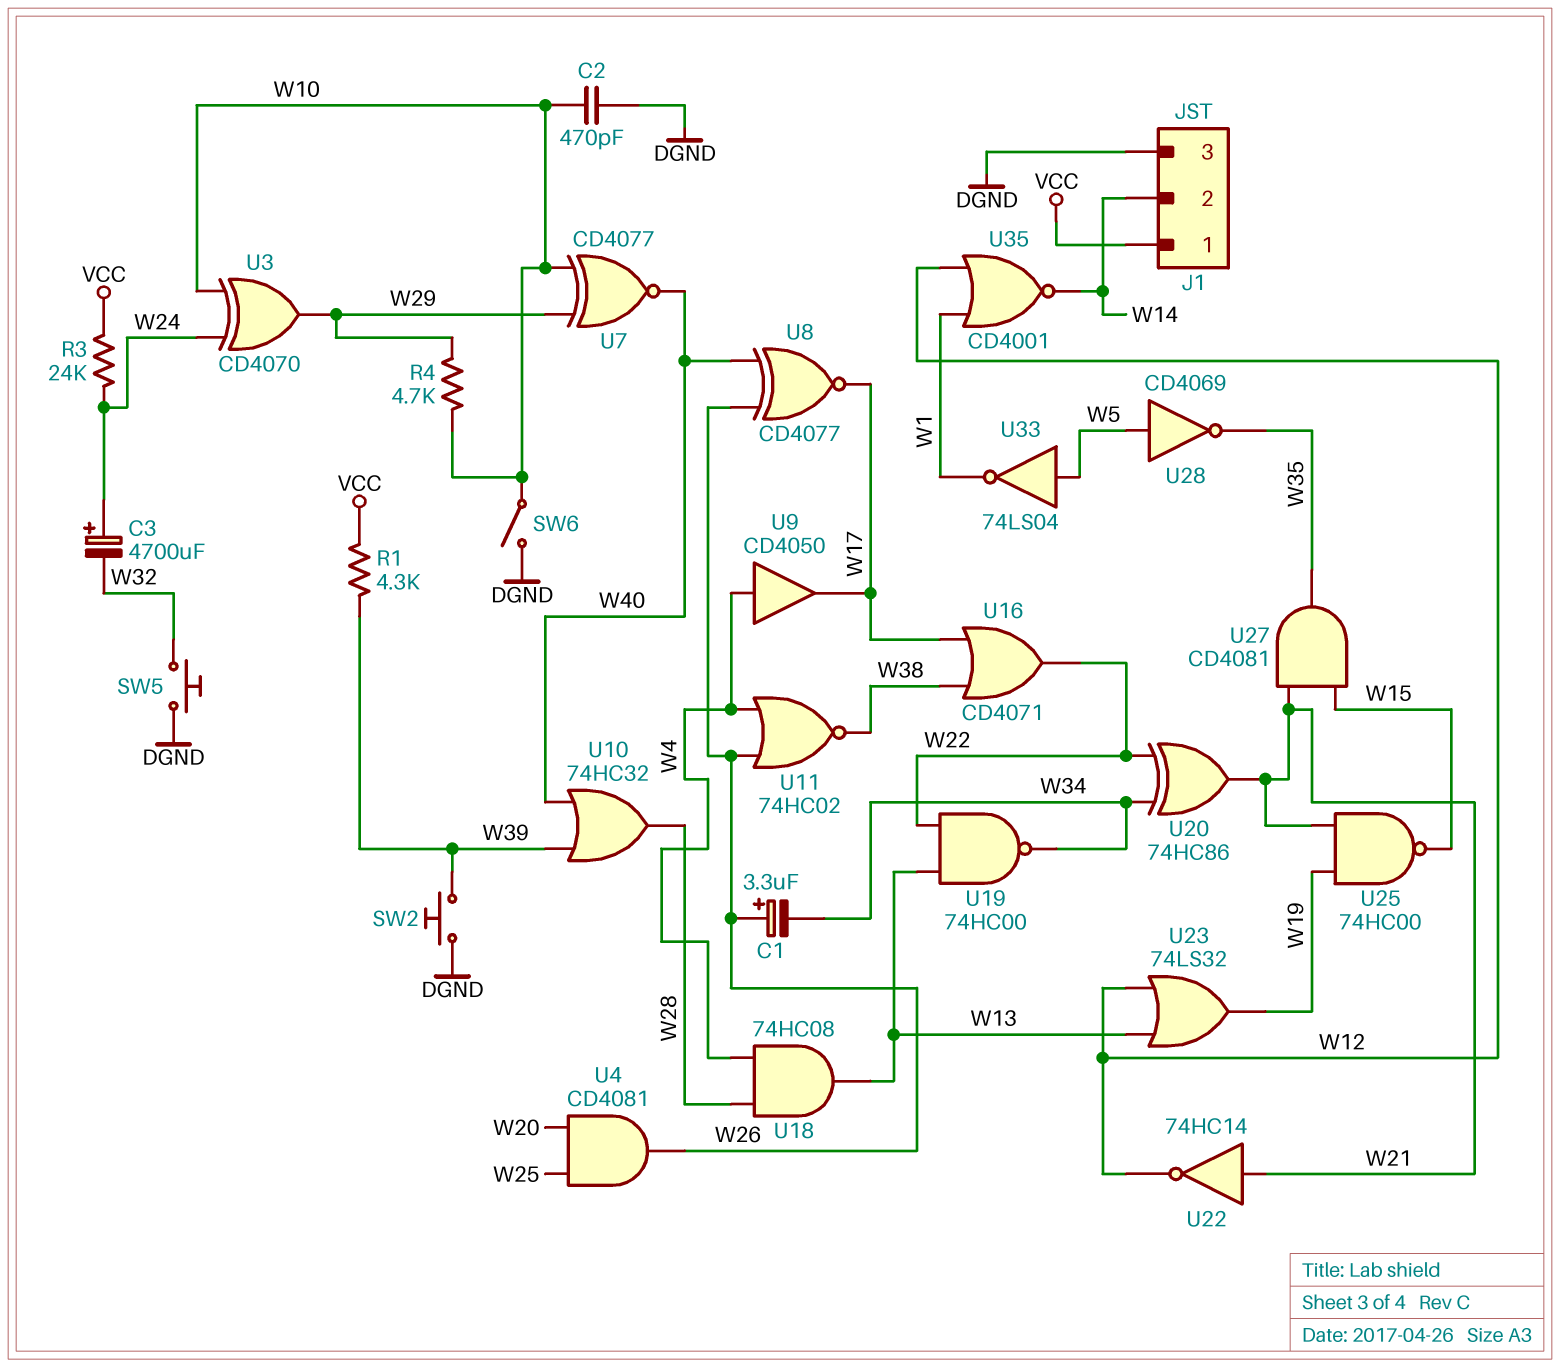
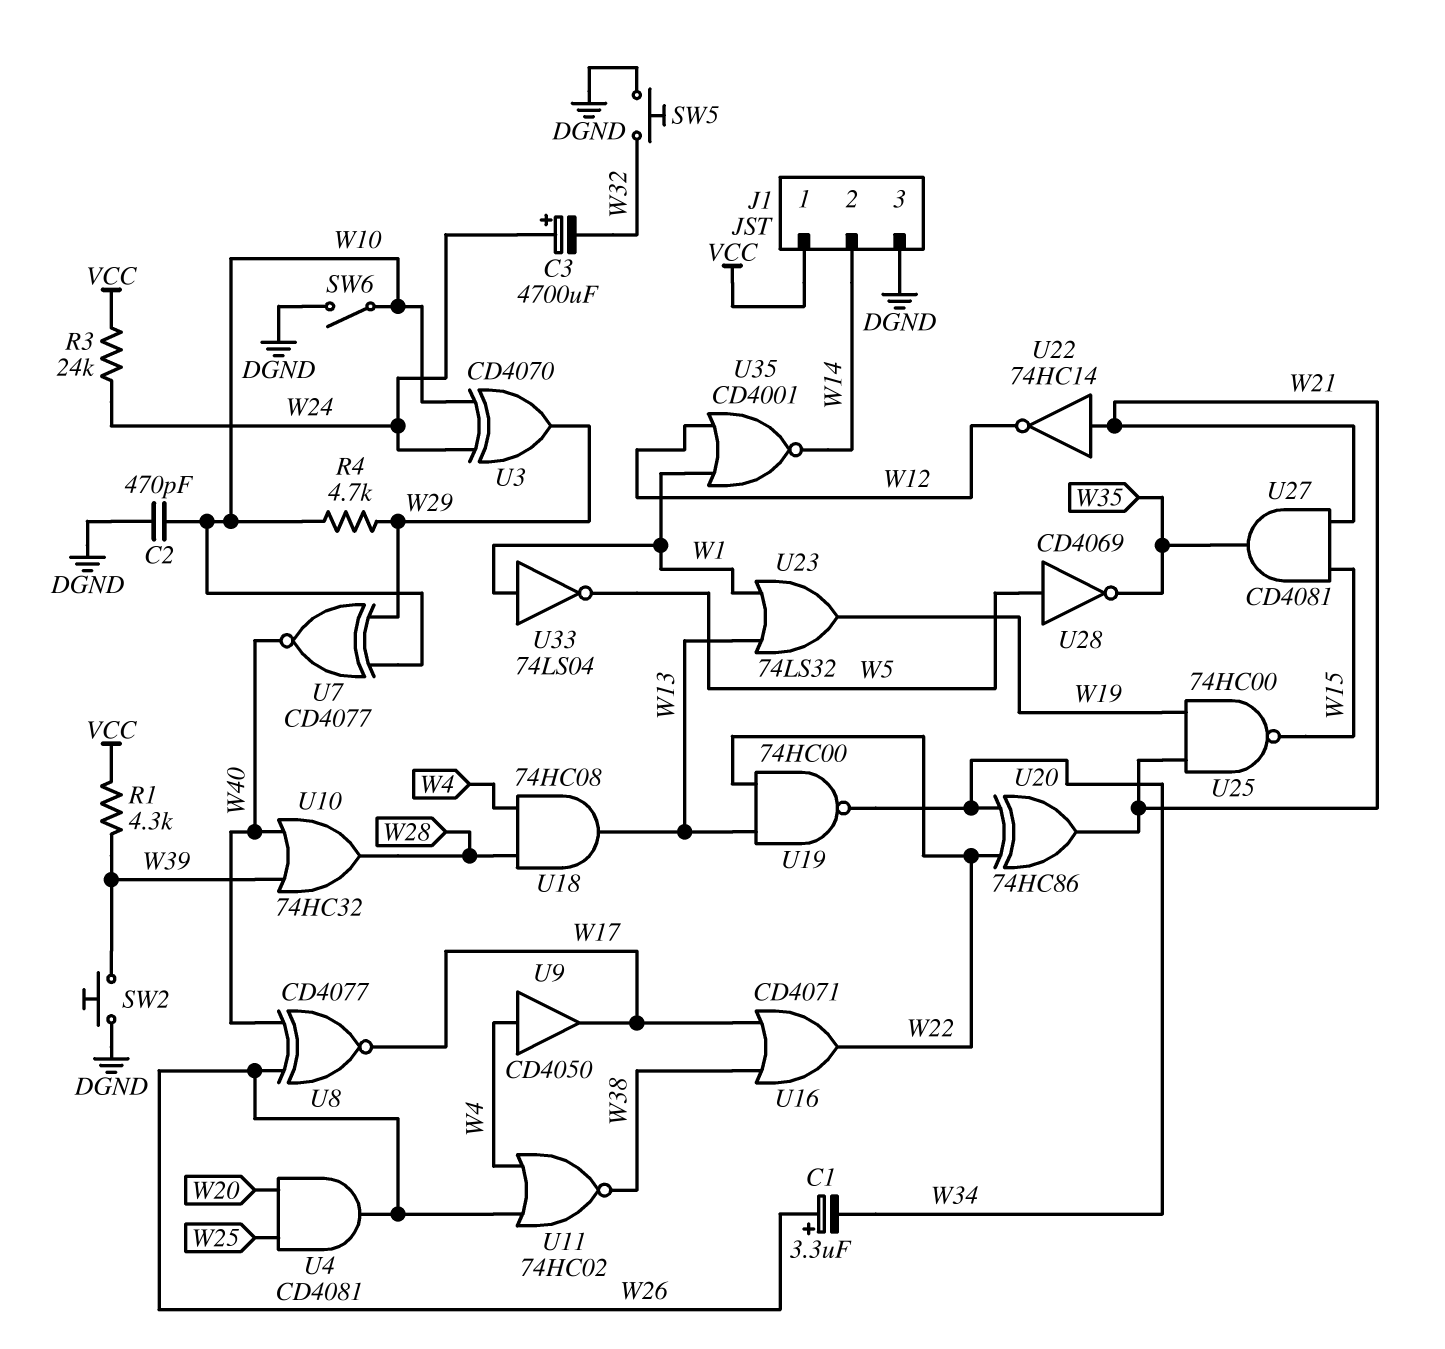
U23: OR 74LS32 (in W12, in W13, out W19) -> OR 74LS32 (in W1, in W13, out W19)
U33: NOT 74LS04 (in W5, out W1) -> NOT 74LS04 (in W1, out W5)

